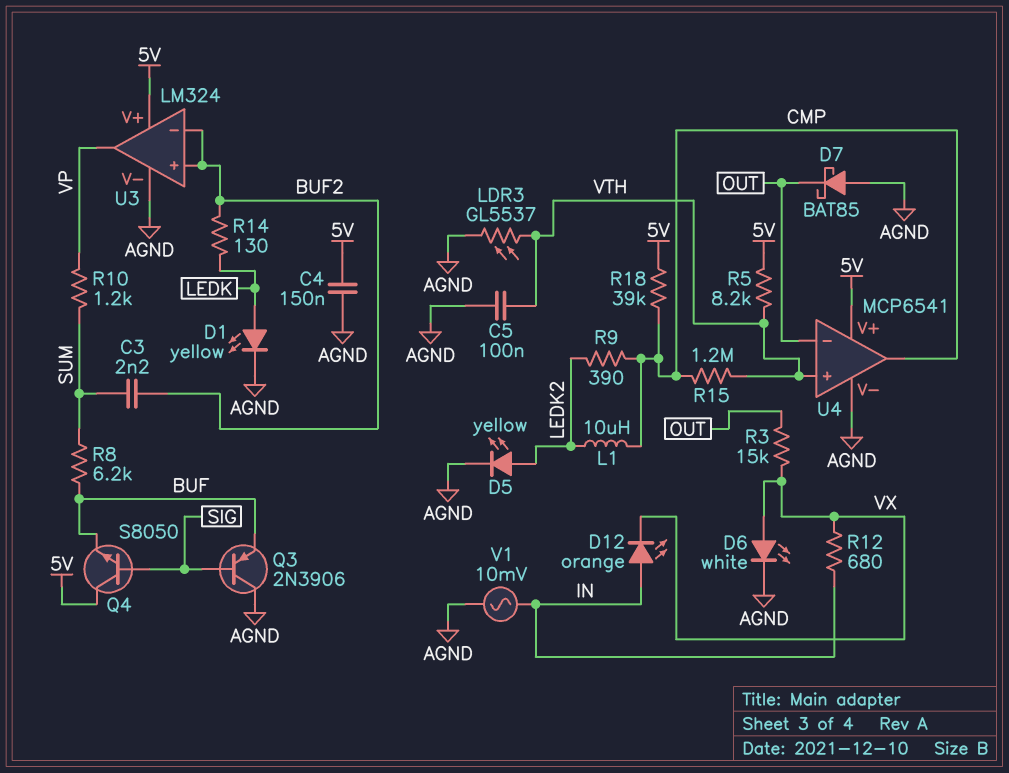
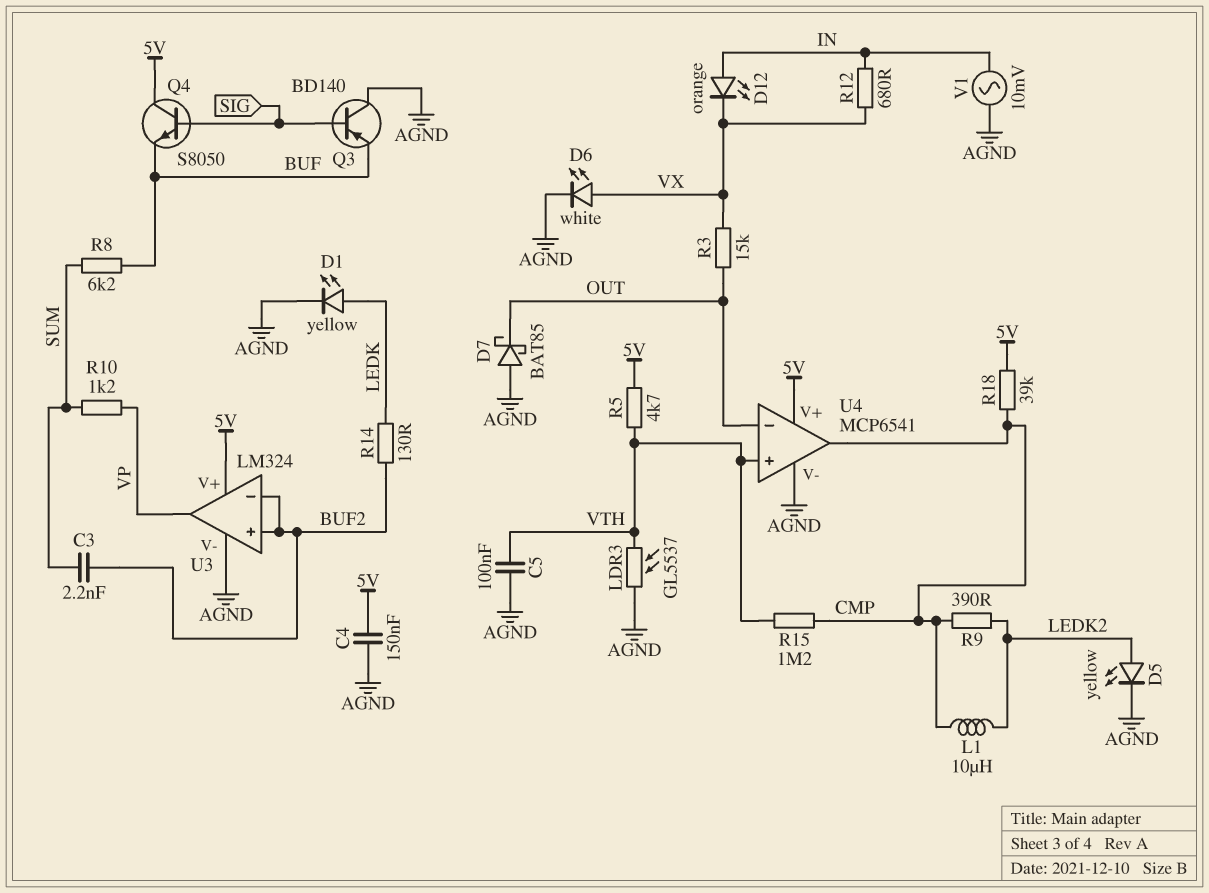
Q3: PNP 2N3906 (B SIG, C AGND, E BUF) -> PNP BD140 (B SIG, C AGND, E BUF)
R5: 8.2k (5V, VTH) -> 4.7k (5V, VTH)

